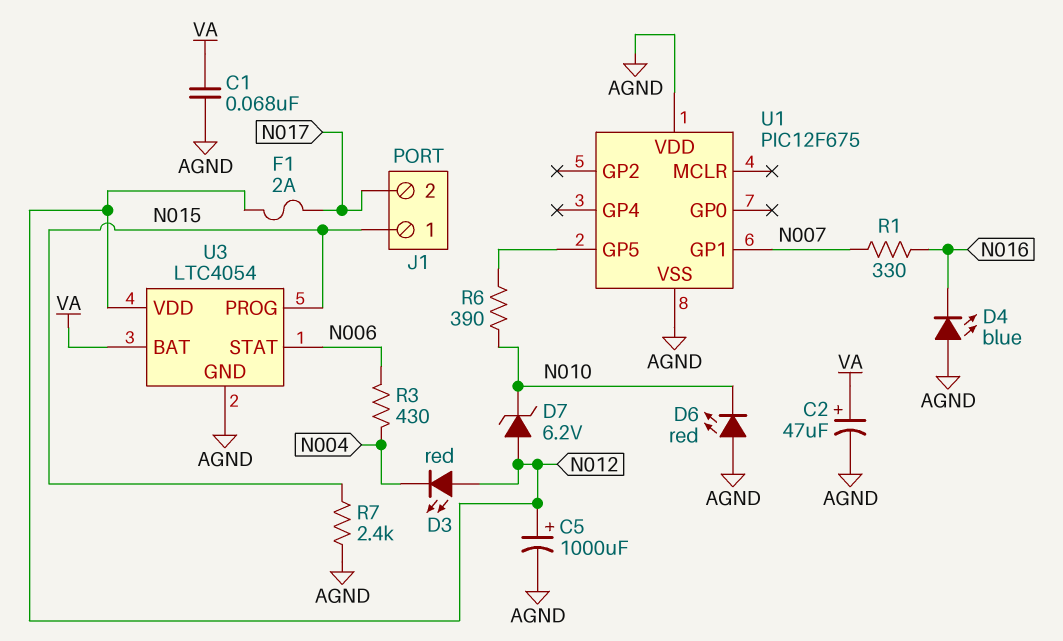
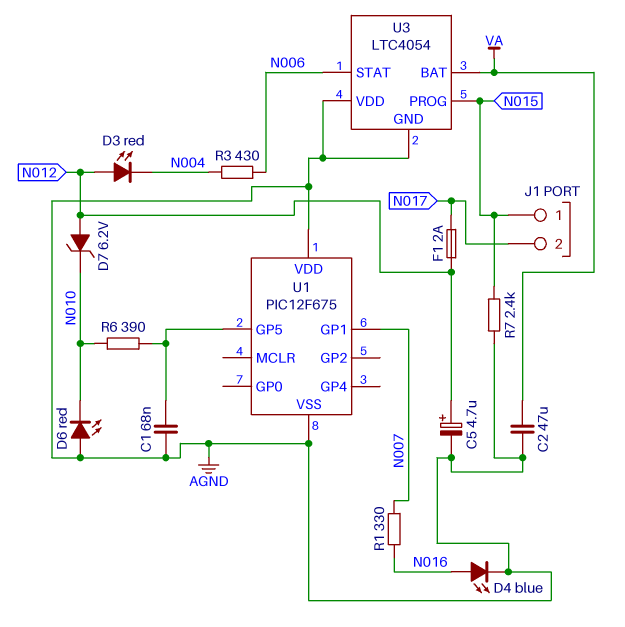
C1: 68nF (AGND, VA) -> 68nF (AGND, U1/GP5)
C2: 47uF (plus VA, minus AGND) -> 47uF (AGND, VA)
C5: 1000uF (plus N012, minus AGND) -> 4.7uF (plus N012, minus AGND)
D4: LED blue (A AGND, K N016) -> LED blue (A N016, K AGND)
U3 pin VDD: N012 -> AGND

